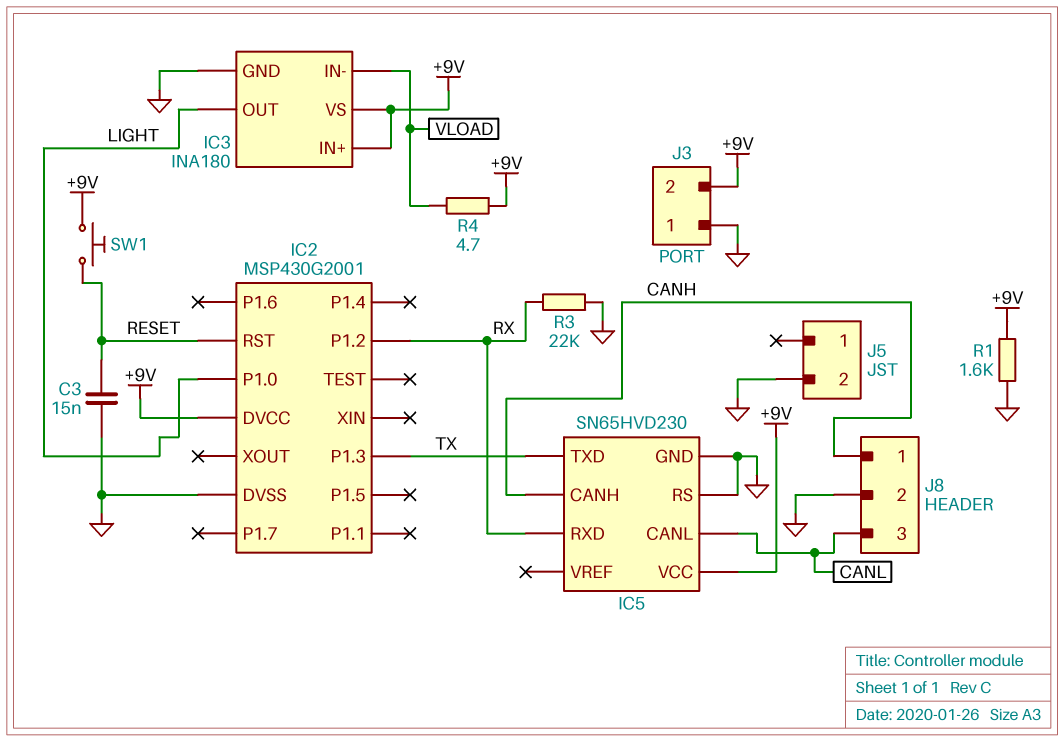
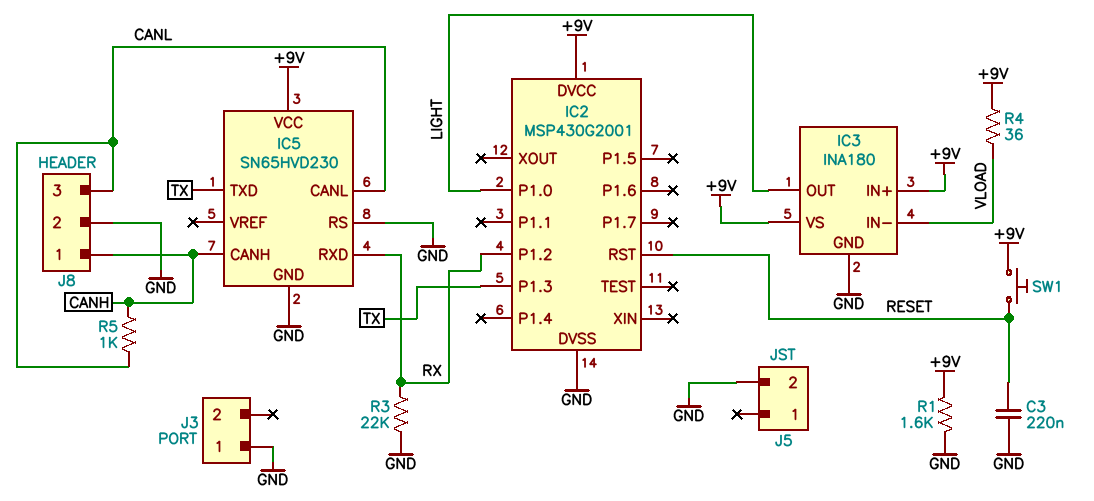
C3: 15nF (GND, RESET) -> 220nF (GND, RESET)
J3 pin 2: +9V -> none
R4: 4.7 (+9V, VLOAD) -> 36 (+9V, VLOAD)
R5: none -> 1k (CANH, CANL)

